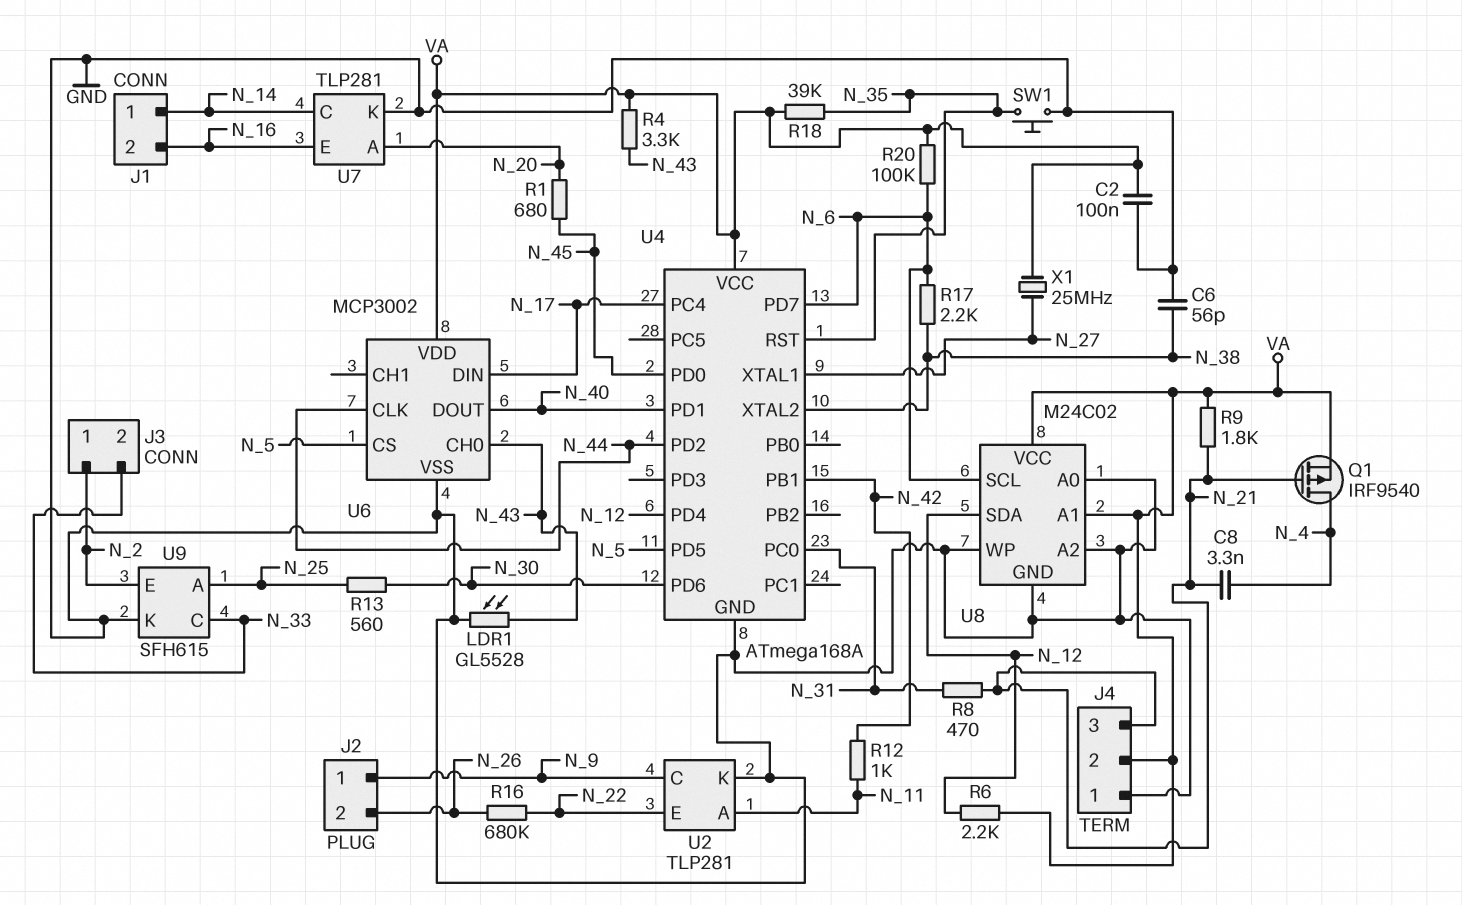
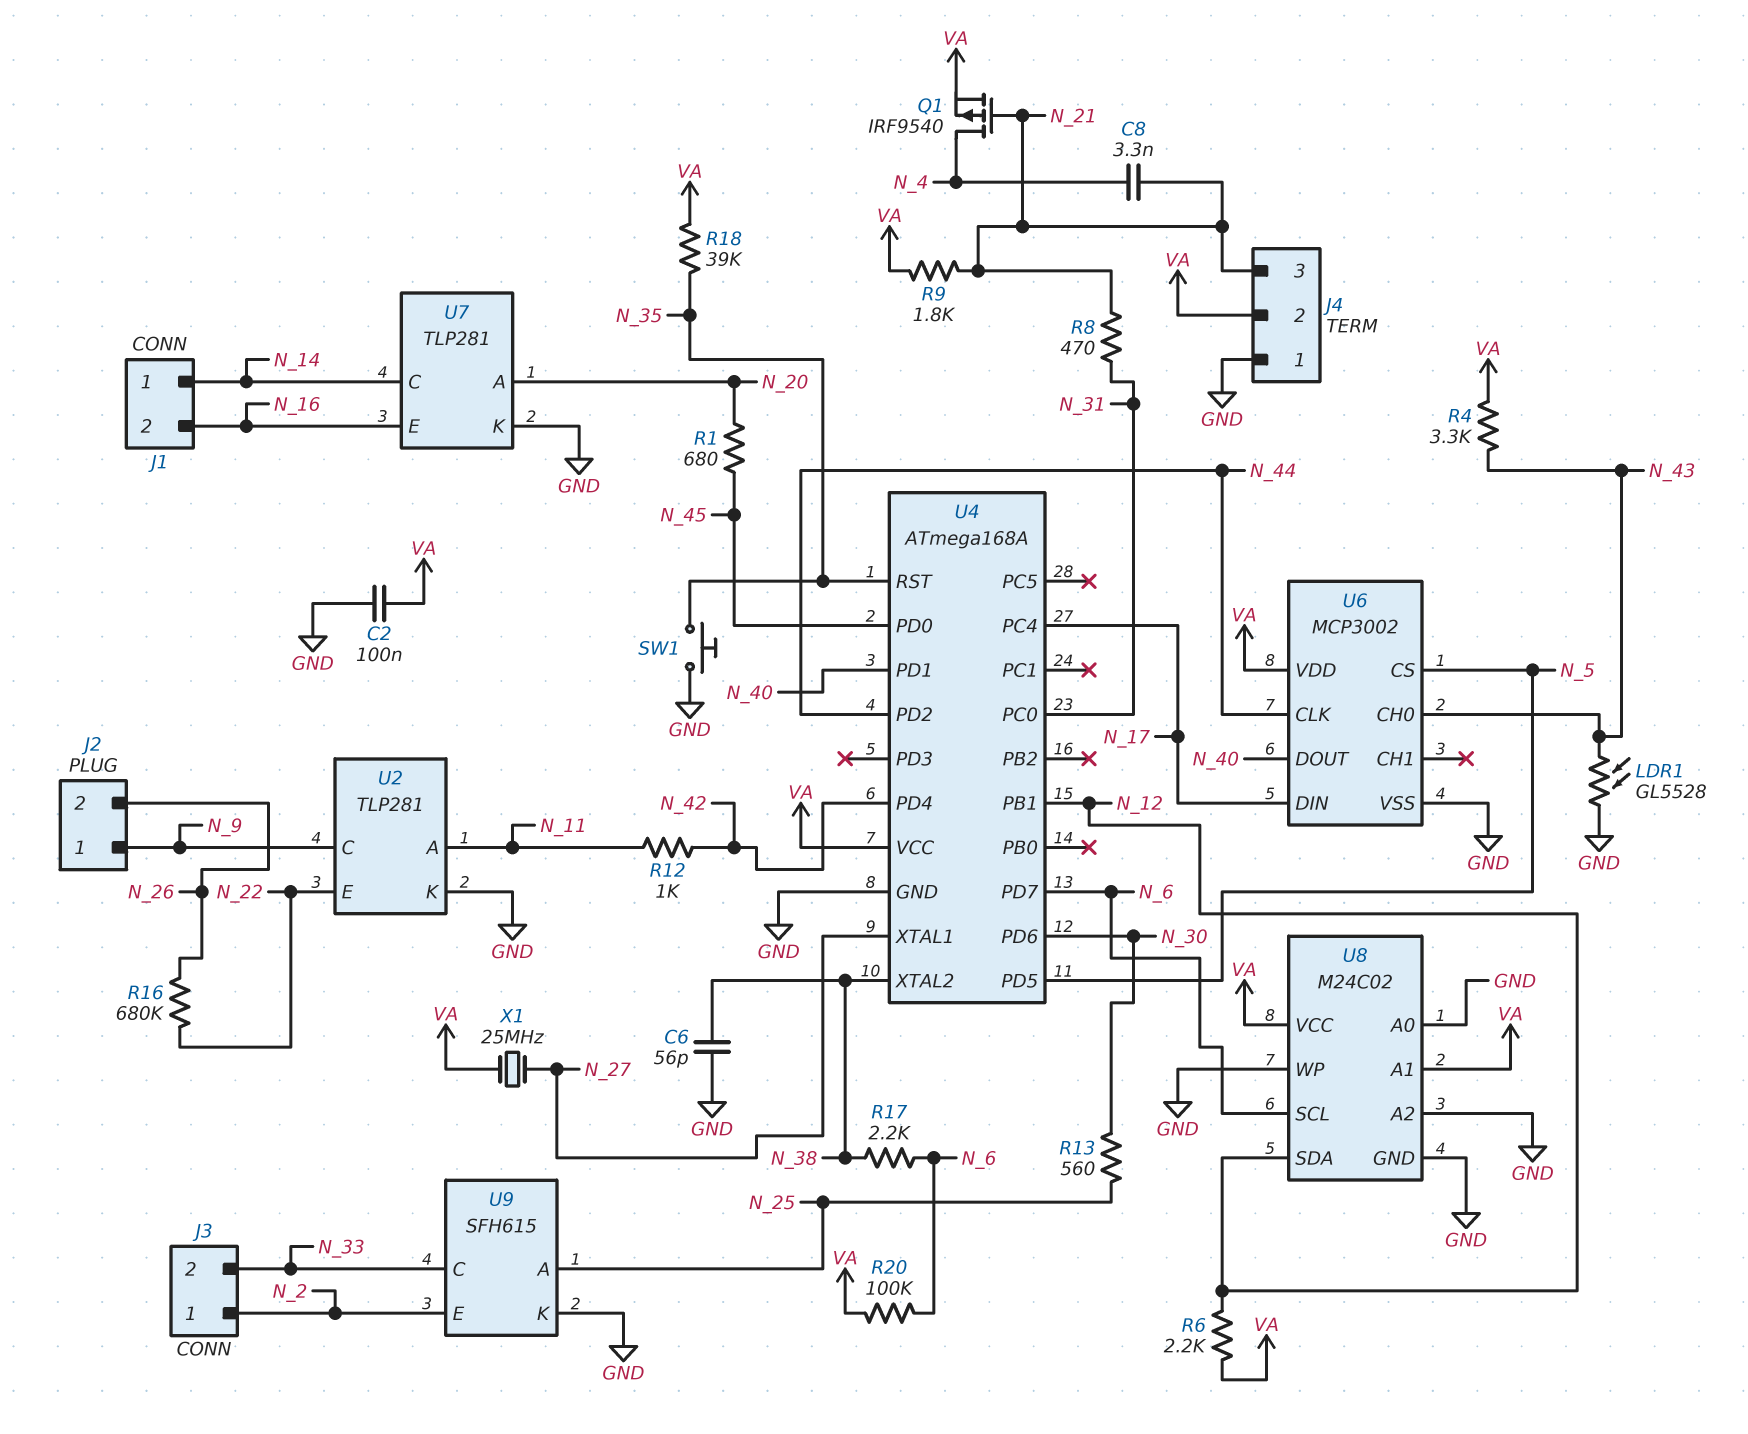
U4 pin PB1: N_42 -> N_12
U4 pin PD4: N_12 -> N_42

